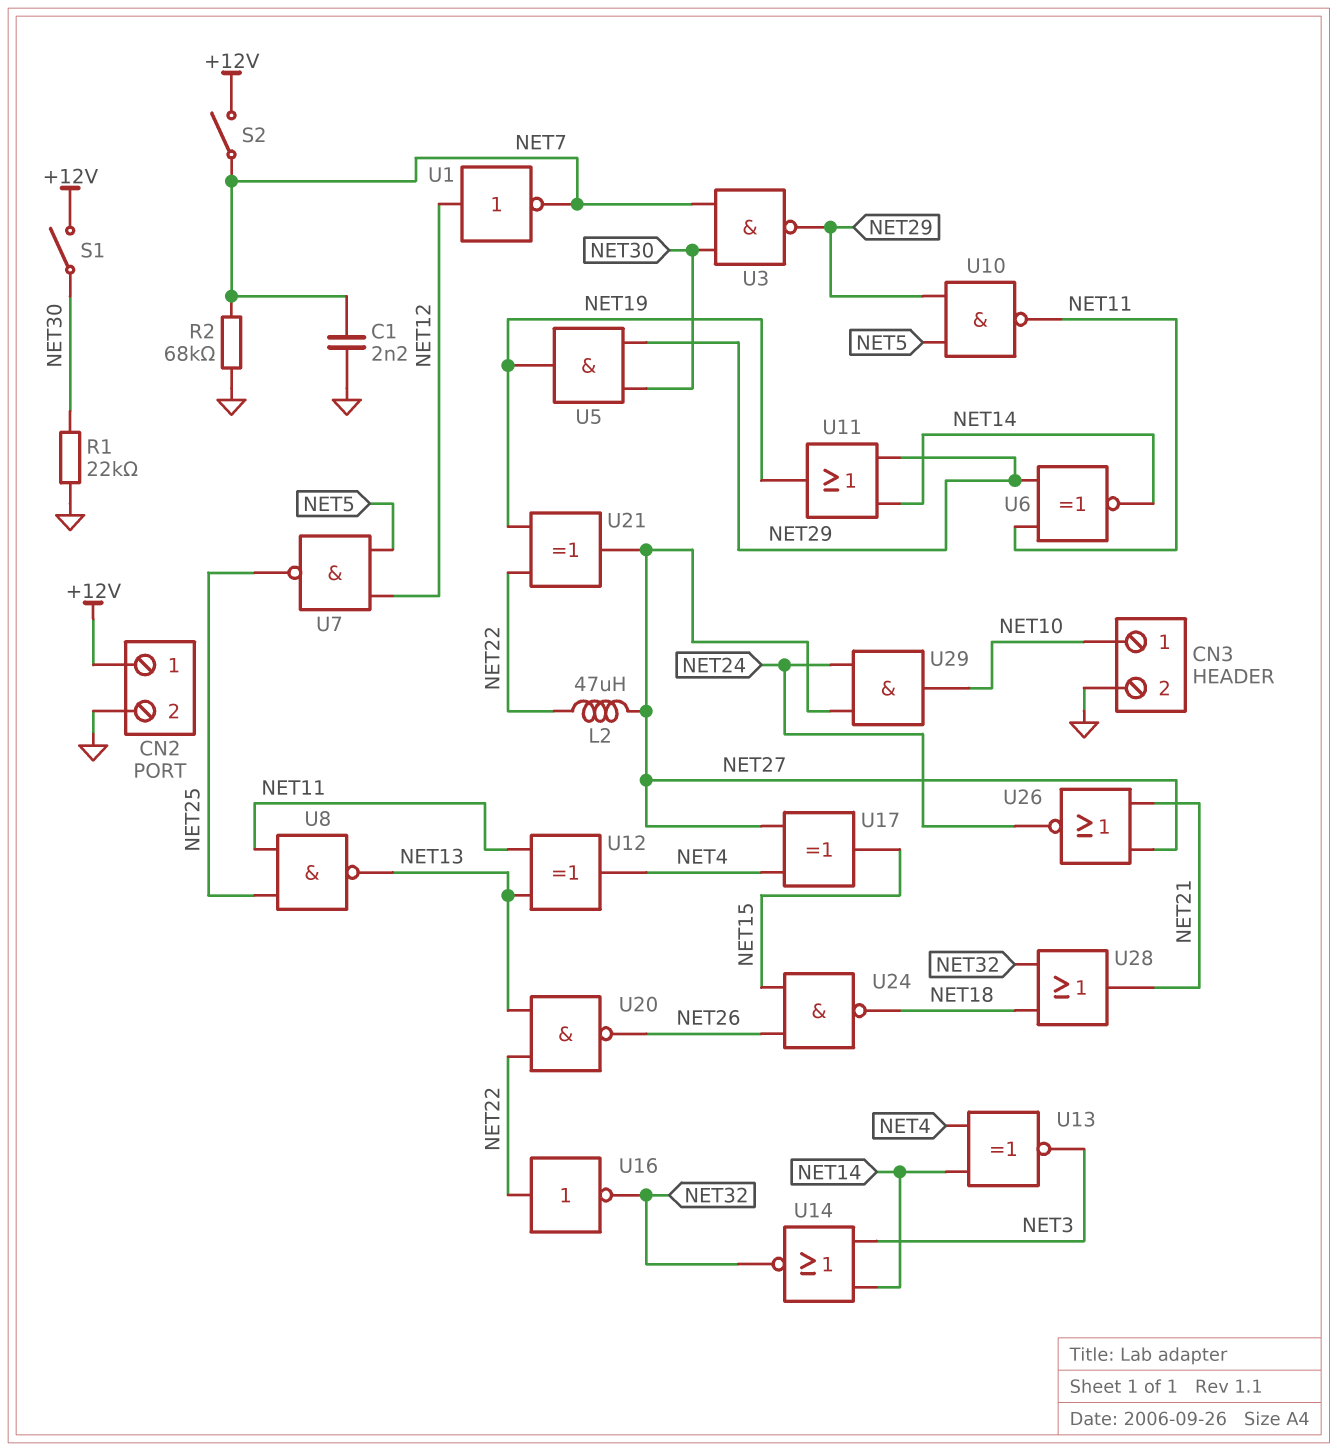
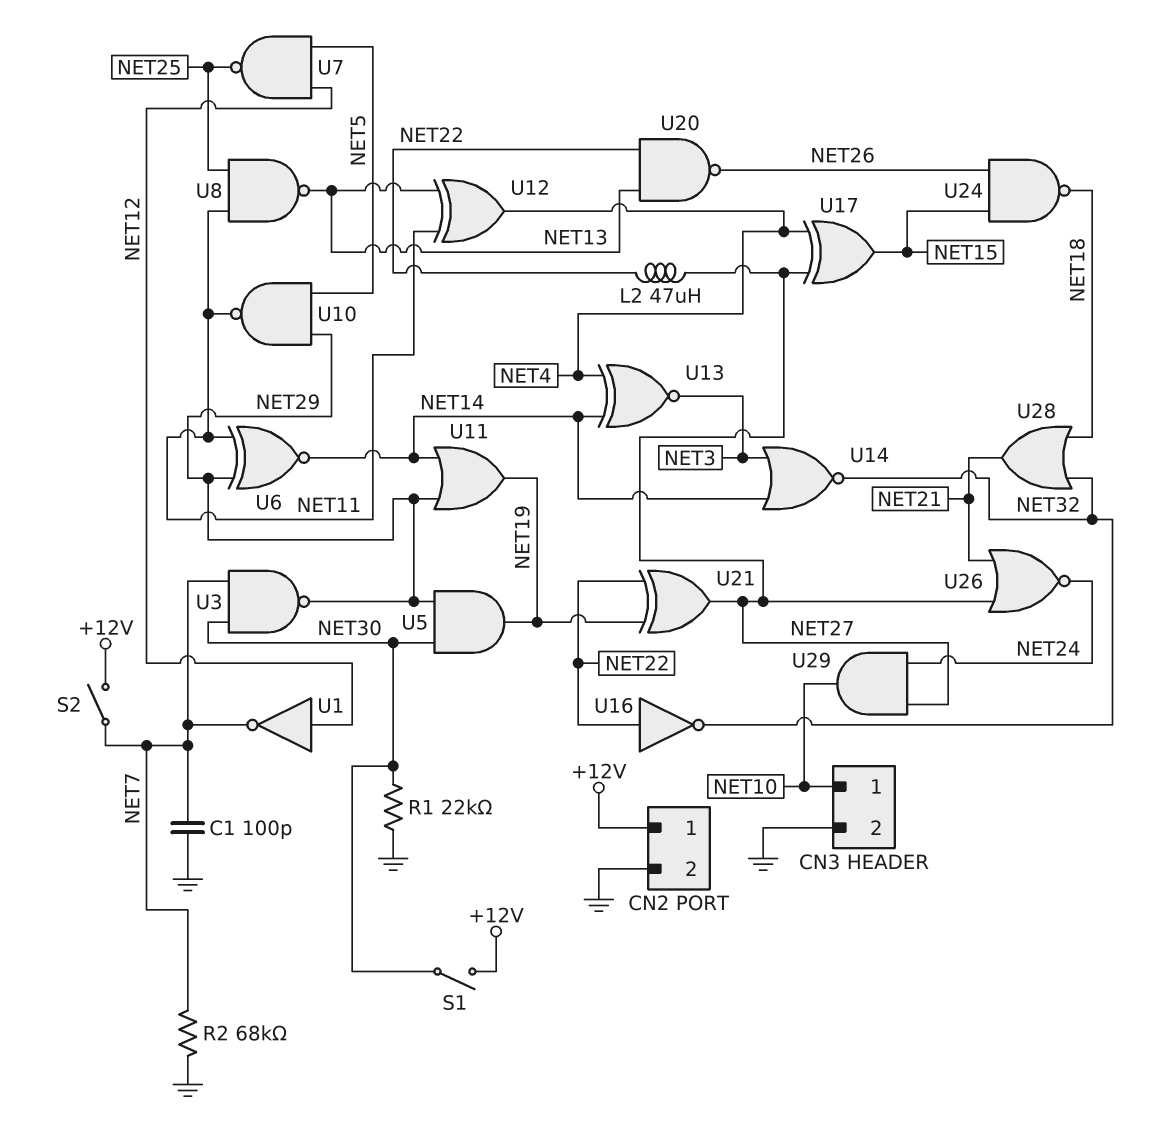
C1: 2.2nF (GND, NET7) -> 100pF (GND, NET7)

